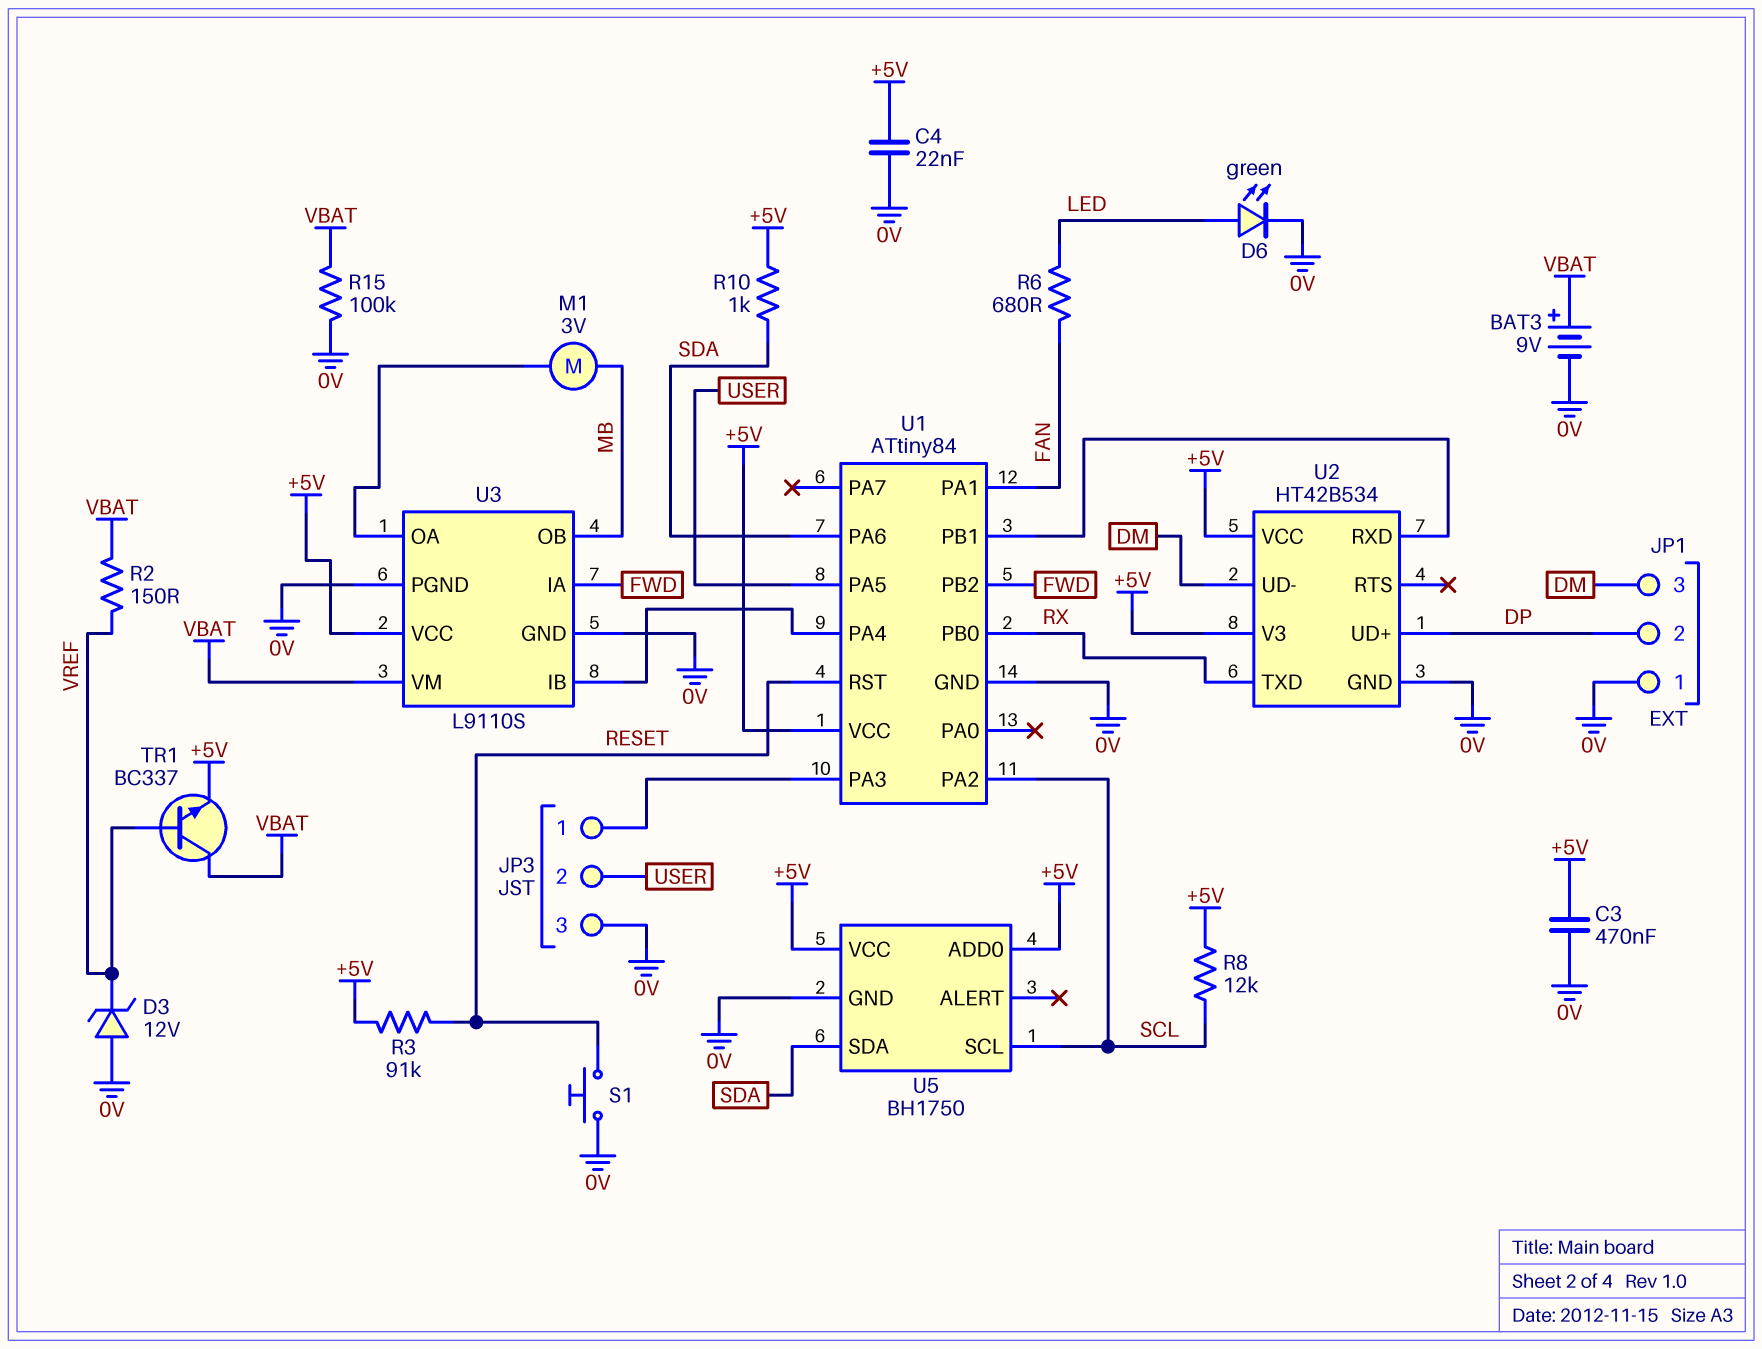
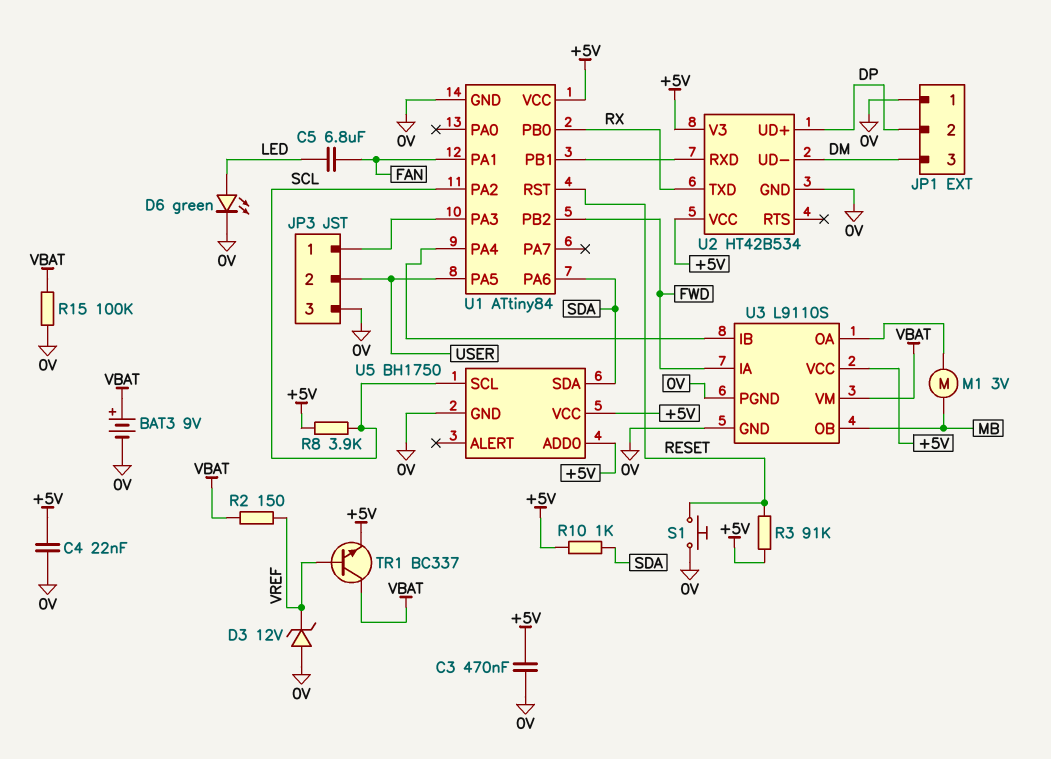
C5: none -> 6.8uF (FAN, LED)
R6: 680 (FAN, LED) -> none
R8: 12k (+5V, SCL) -> 3.9k (+5V, SCL)

